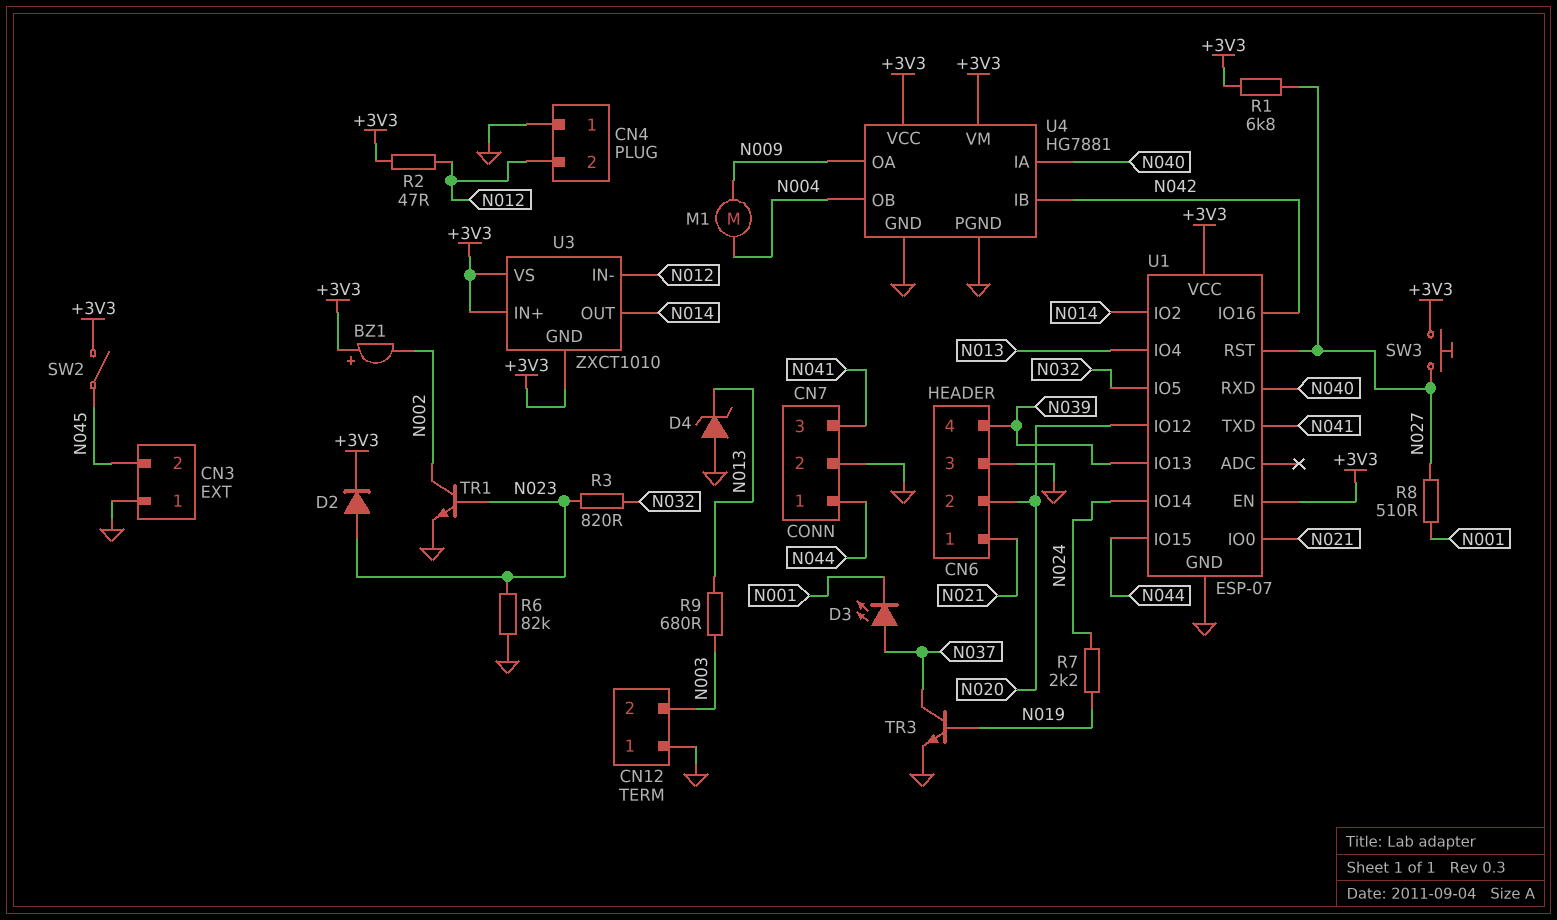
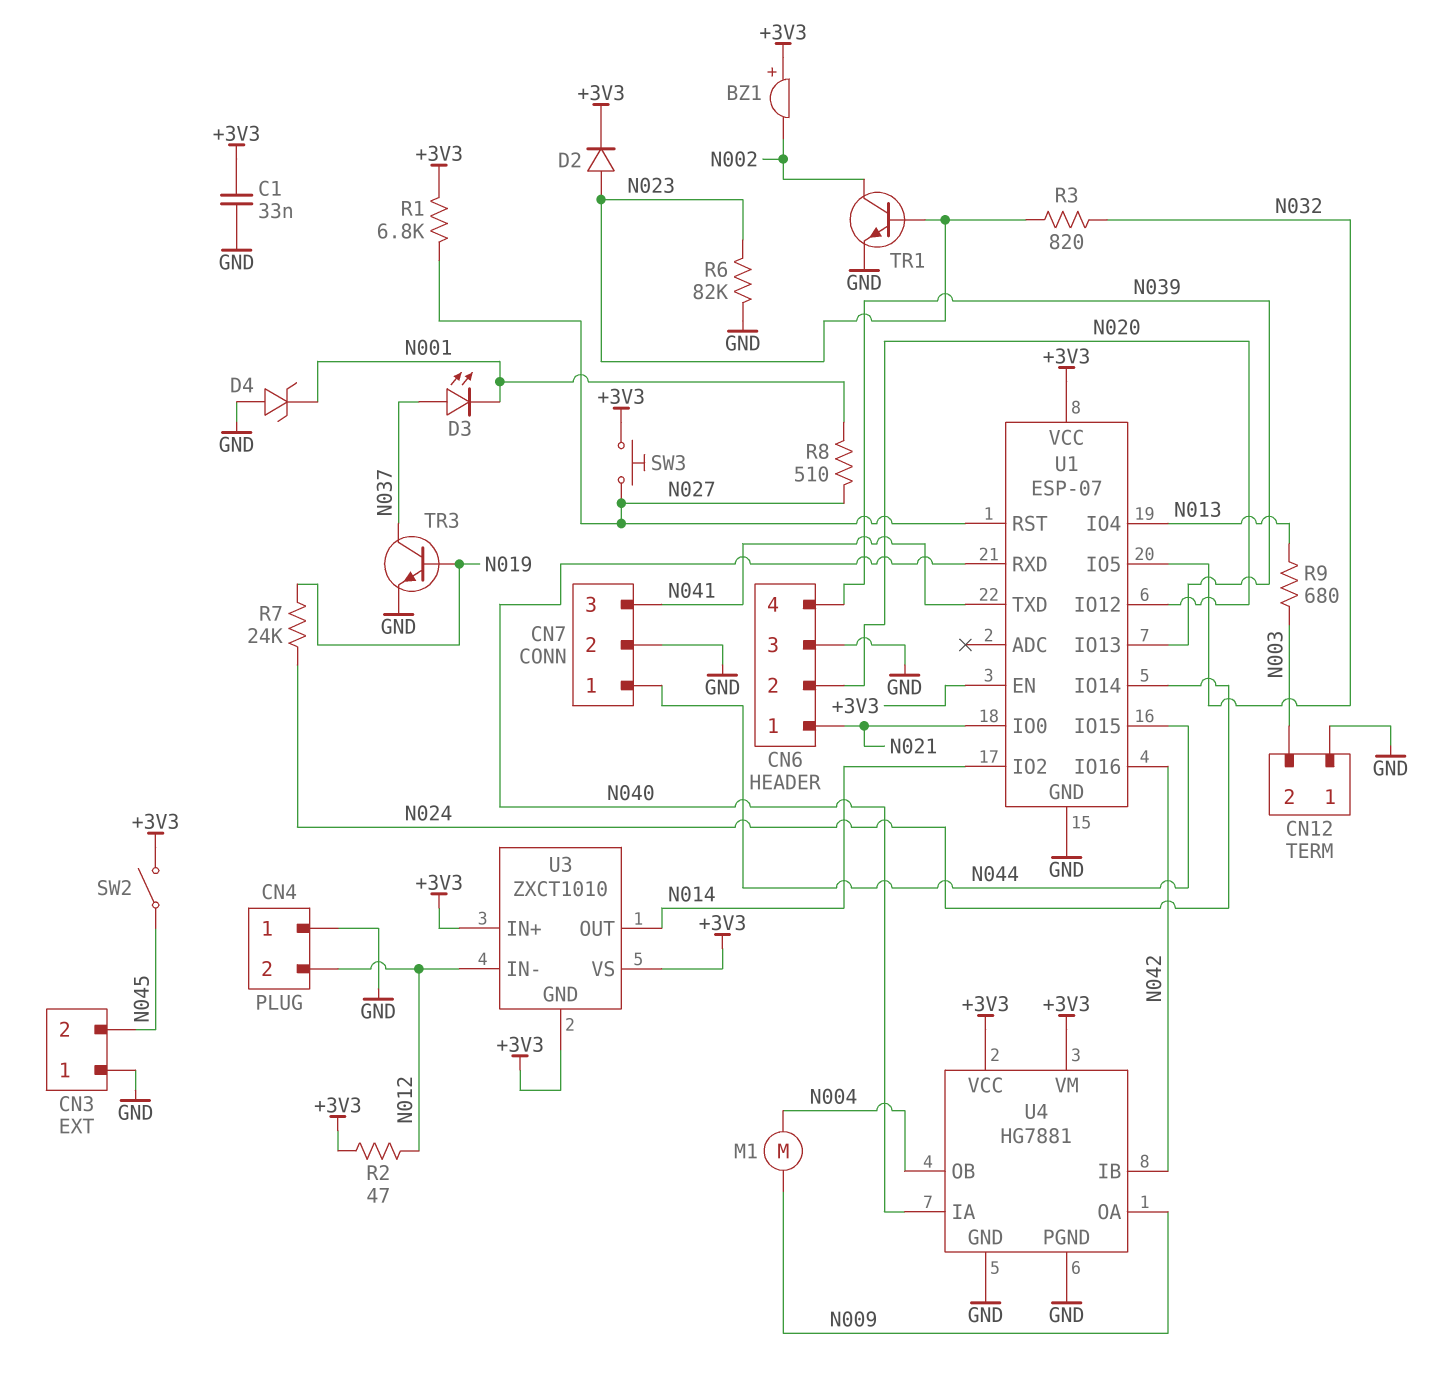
C1: none -> 33nF (+3V3, GND)
D4: zener (A GND, K N013) -> zener (A GND, K N001)
R7: 2.2k (N019, N024) -> 24k (N019, N024)

